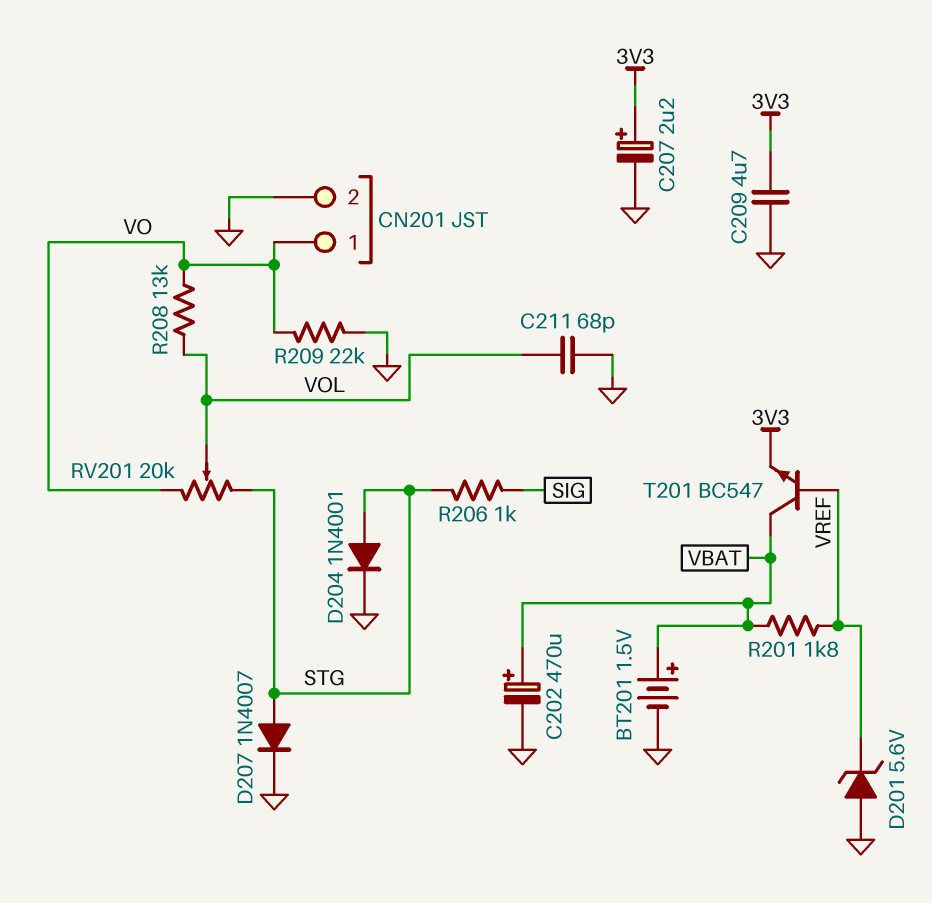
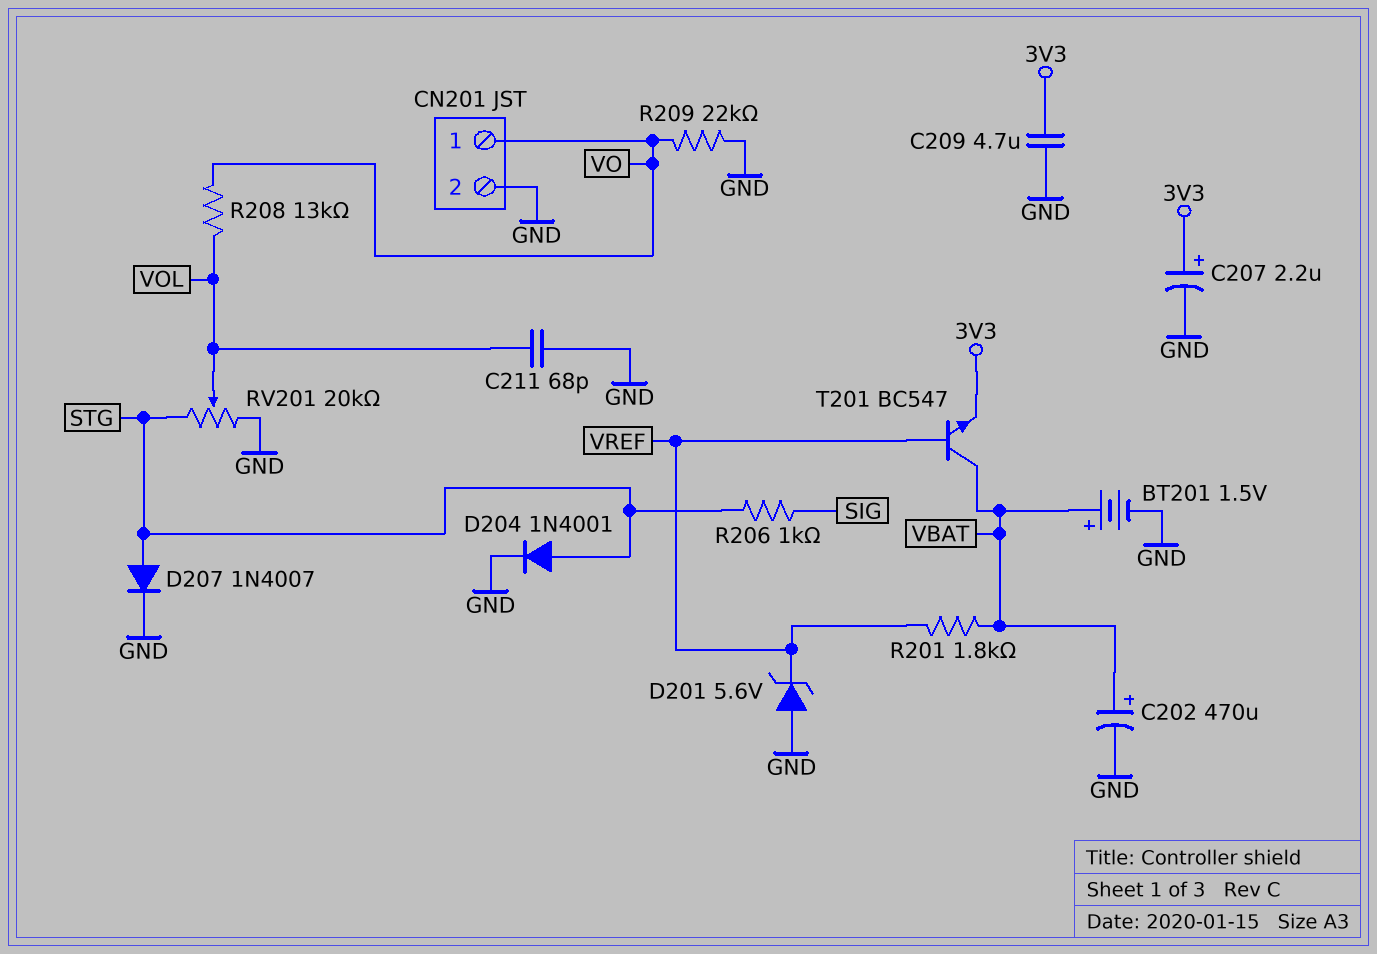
RV201: 20k (STG, VO, wiper VOL) -> 20k (GND, STG, wiper VOL)

